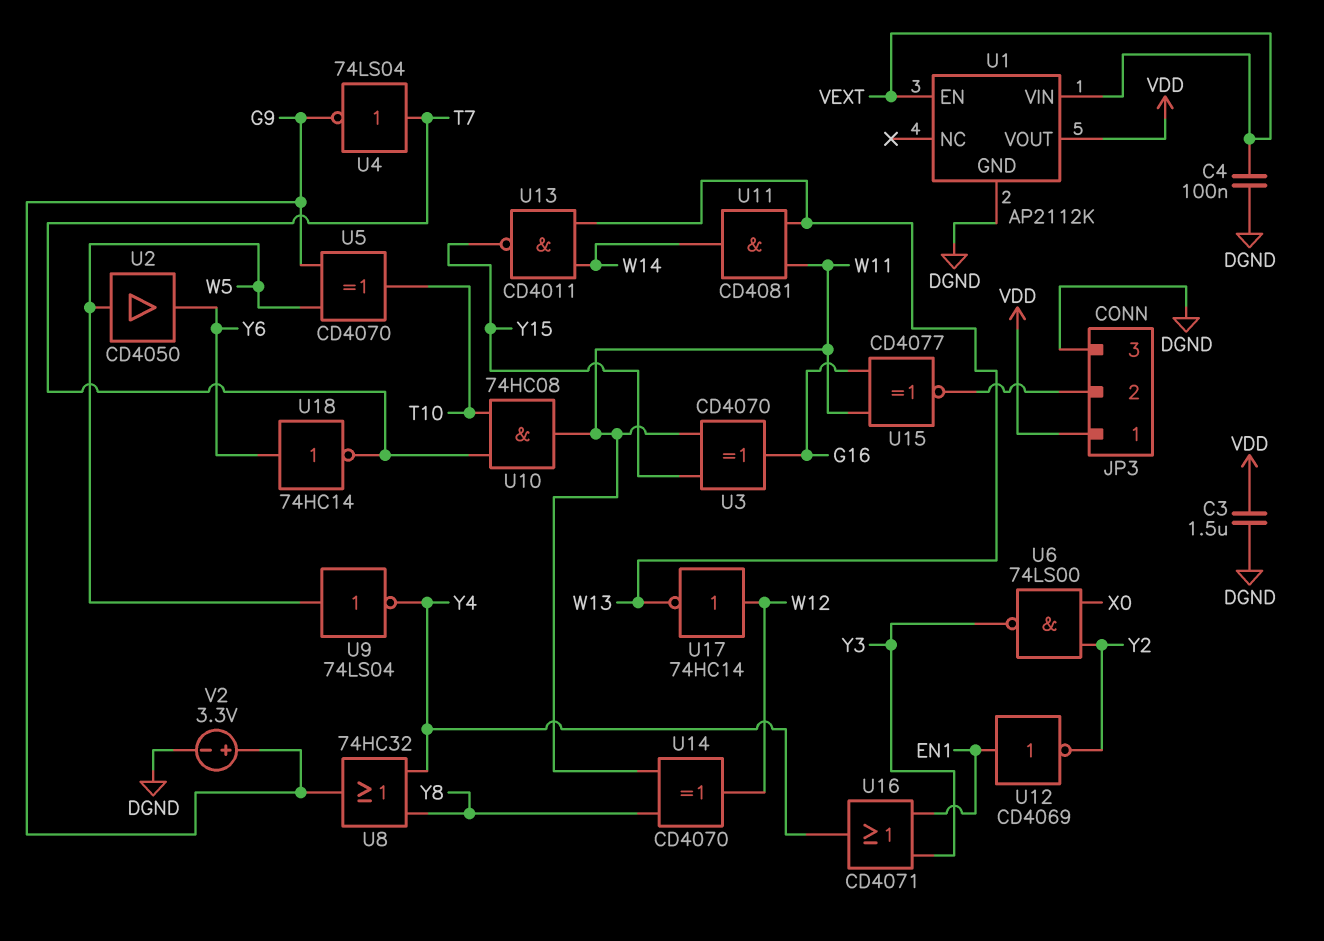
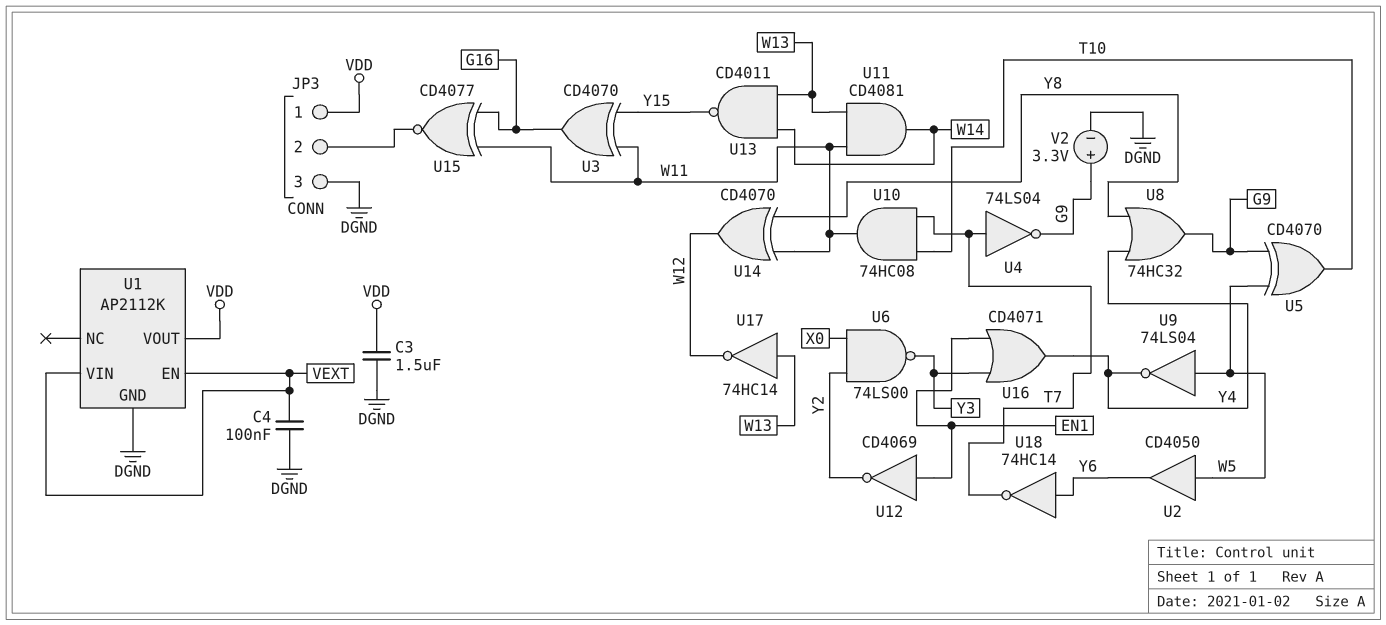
U17: NOT 74HC14 (in W12, out W13) -> NOT 74HC14 (in W13, out W12)

